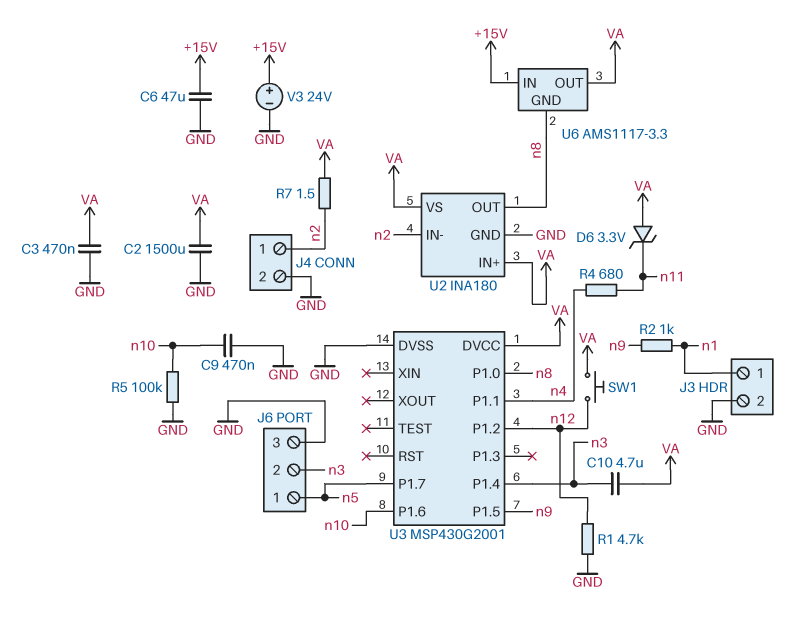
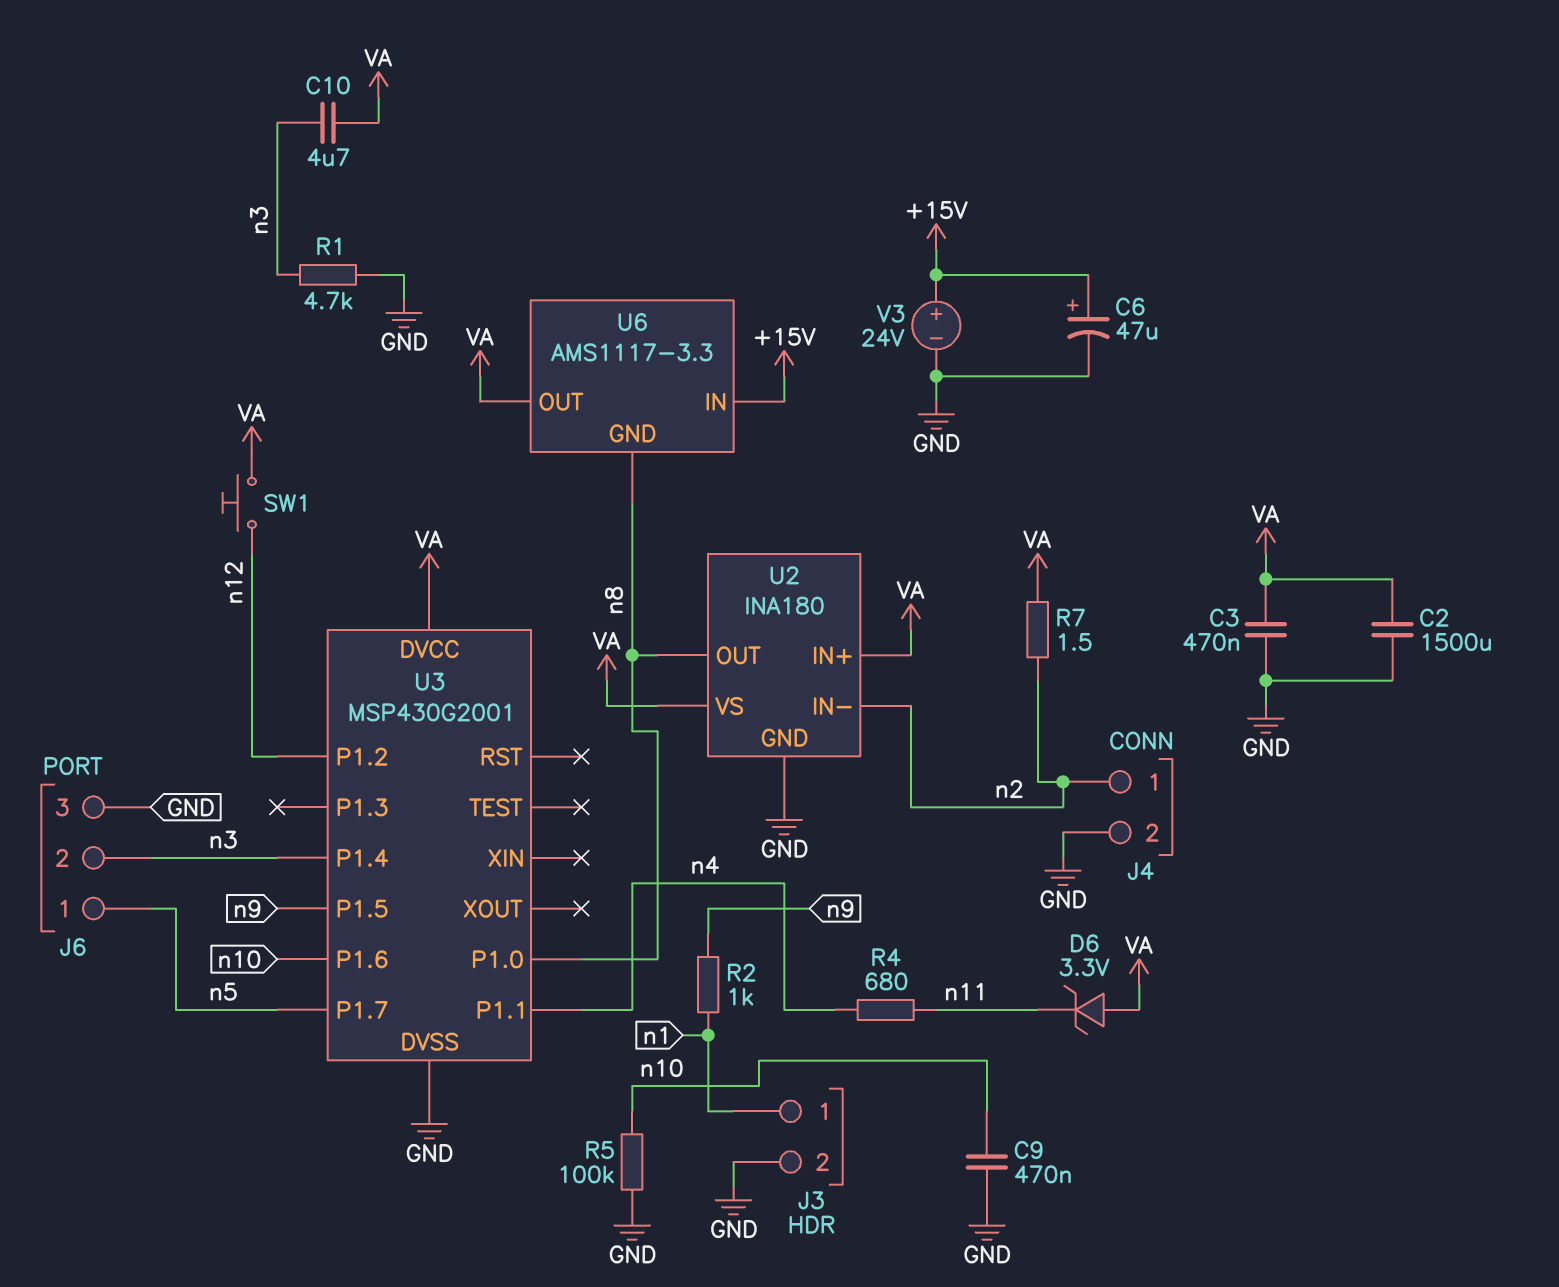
C6: 47uF (+15V, GND) -> 47uF (plus +15V, minus GND)
R1: 4.7k (GND, n12) -> 4.7k (GND, n3)

